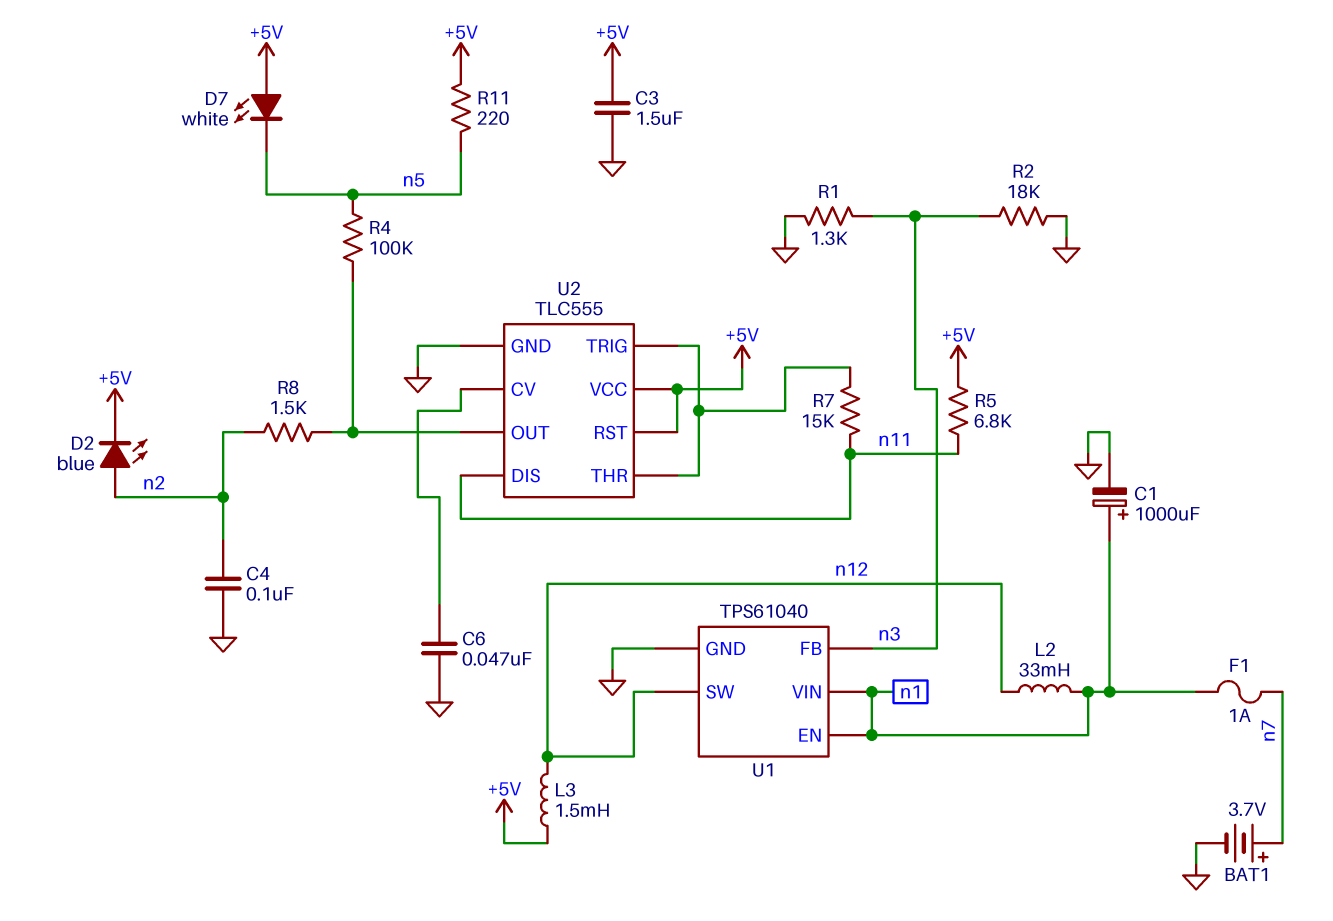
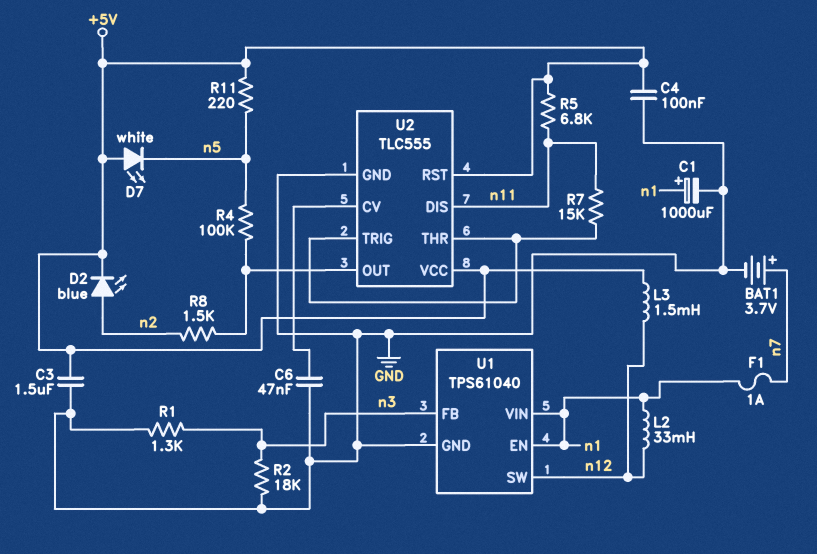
C4: 100nF (GND, n2) -> 100nF (+5V, GND)

